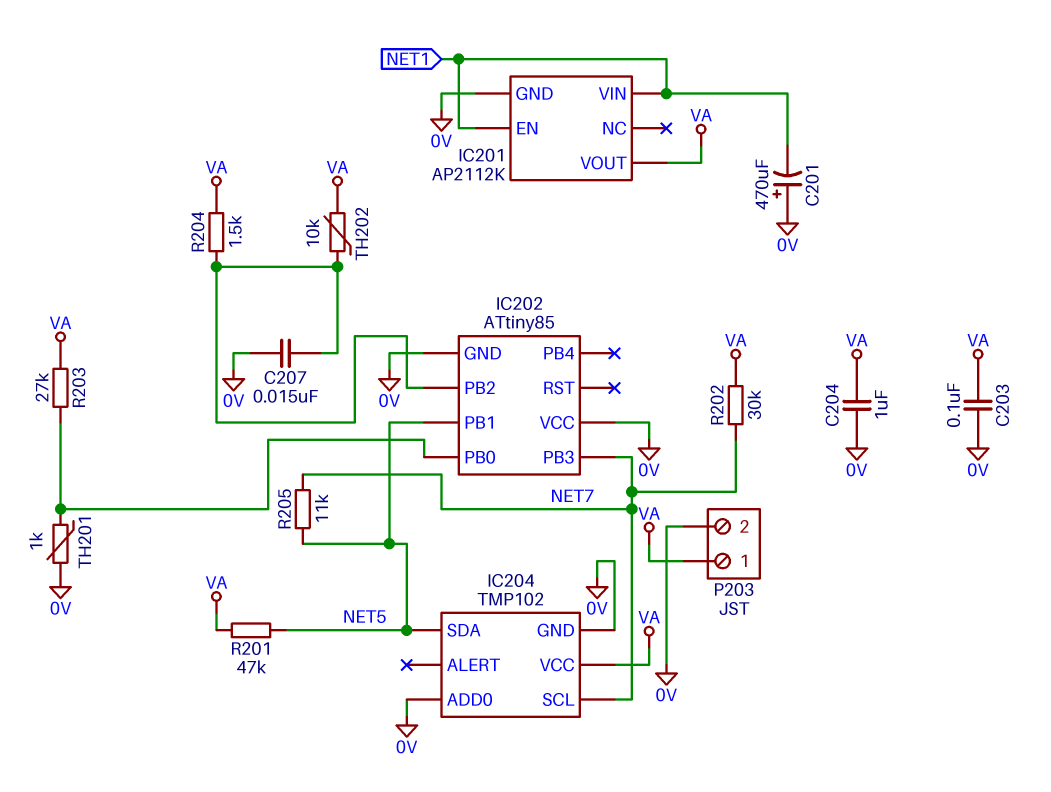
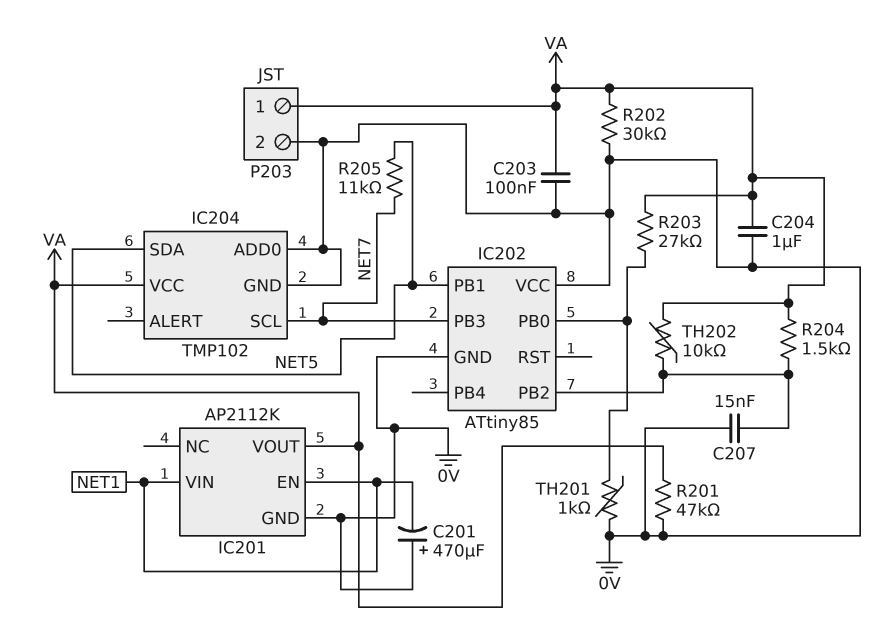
R201: 47k (NET5, VA) -> 47k (0V, VA)
R202: 30k (NET7, VA) -> 30k (0V, VA)

